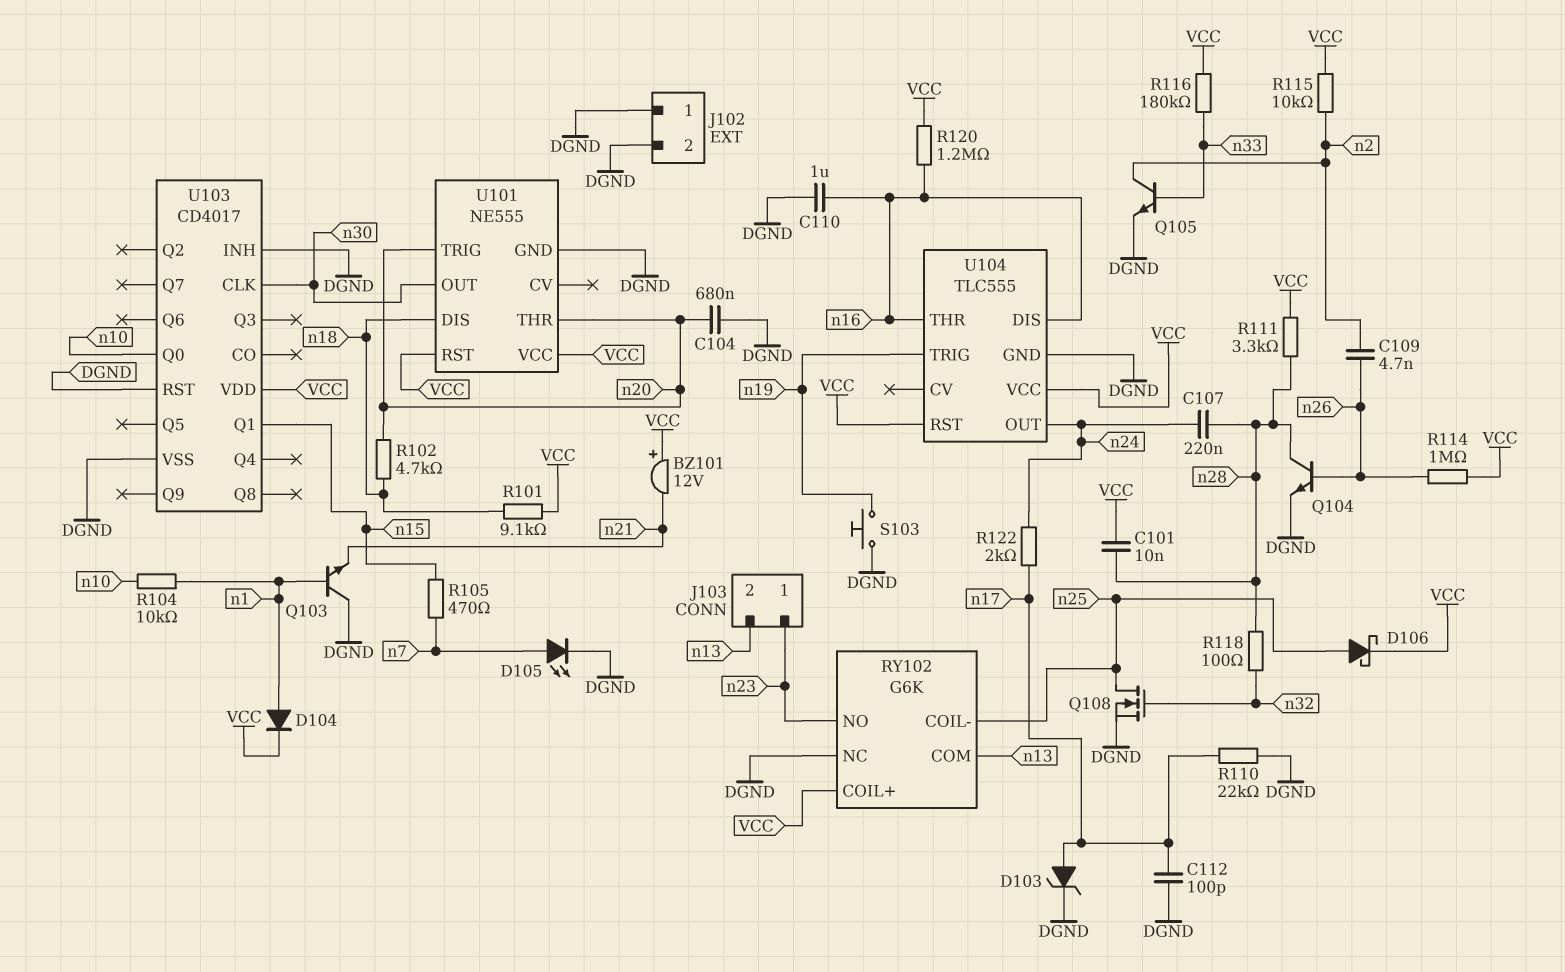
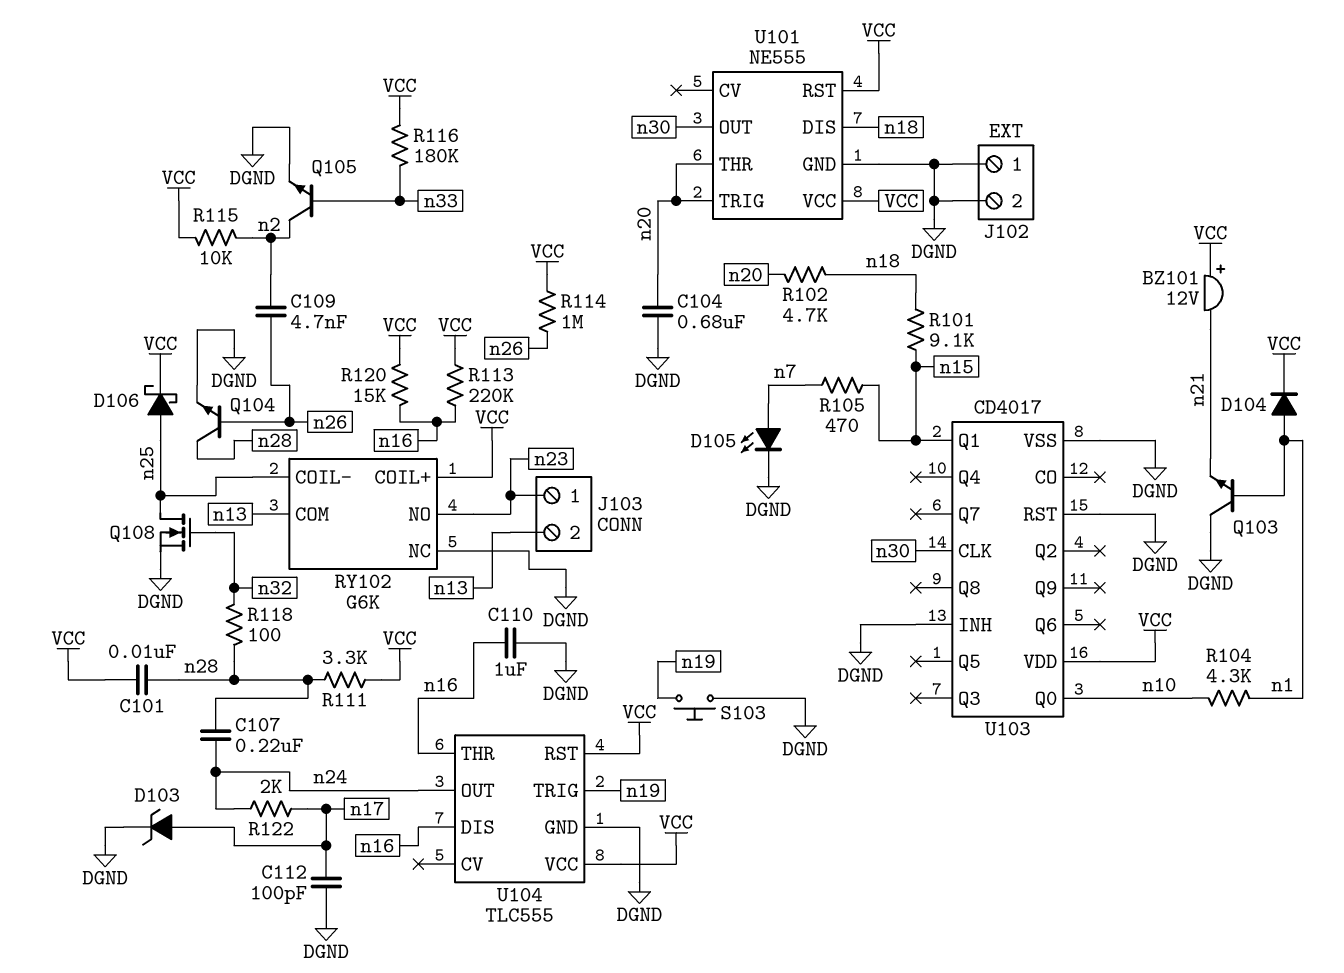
R101: 9.1k (VCC, n18) -> 9.1k (n15, n18)
R104: 10k (n1, n10) -> 4.3k (n1, n10)
R110: 22k (DGND, n17) -> none
R113: none -> 220k (VCC, n16)
R120: 1.2M (VCC, n16) -> 15k (VCC, n16)

